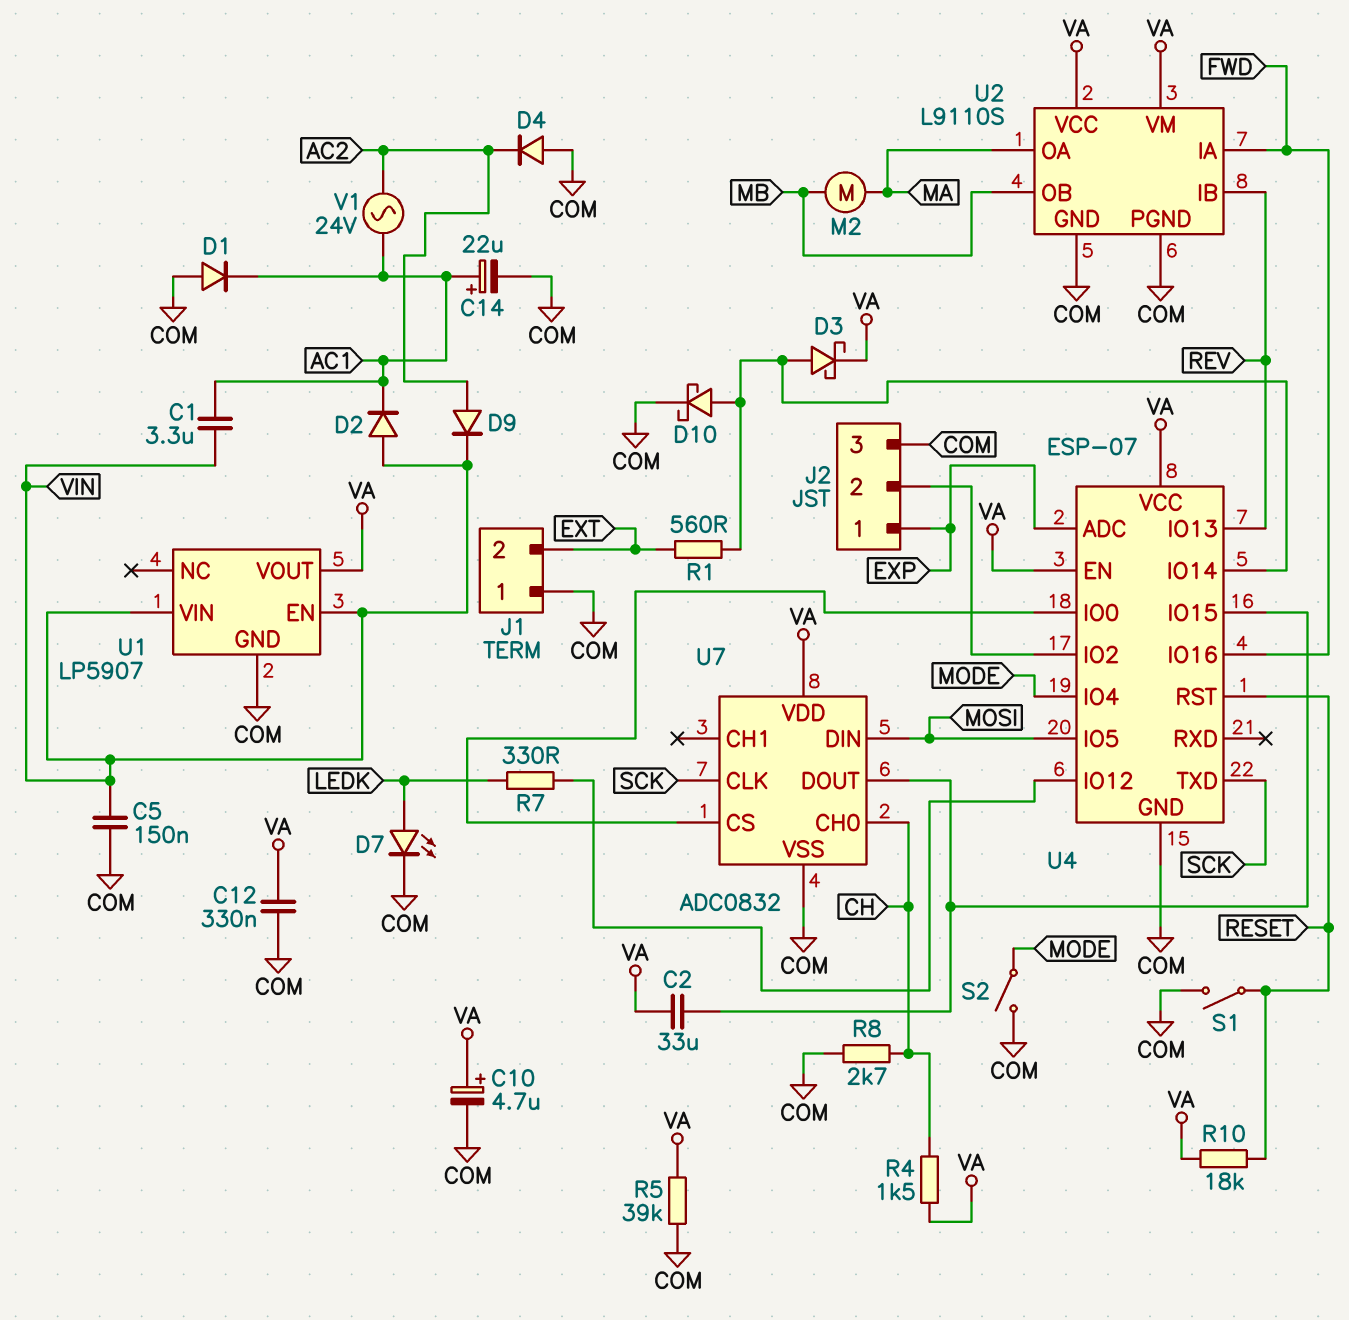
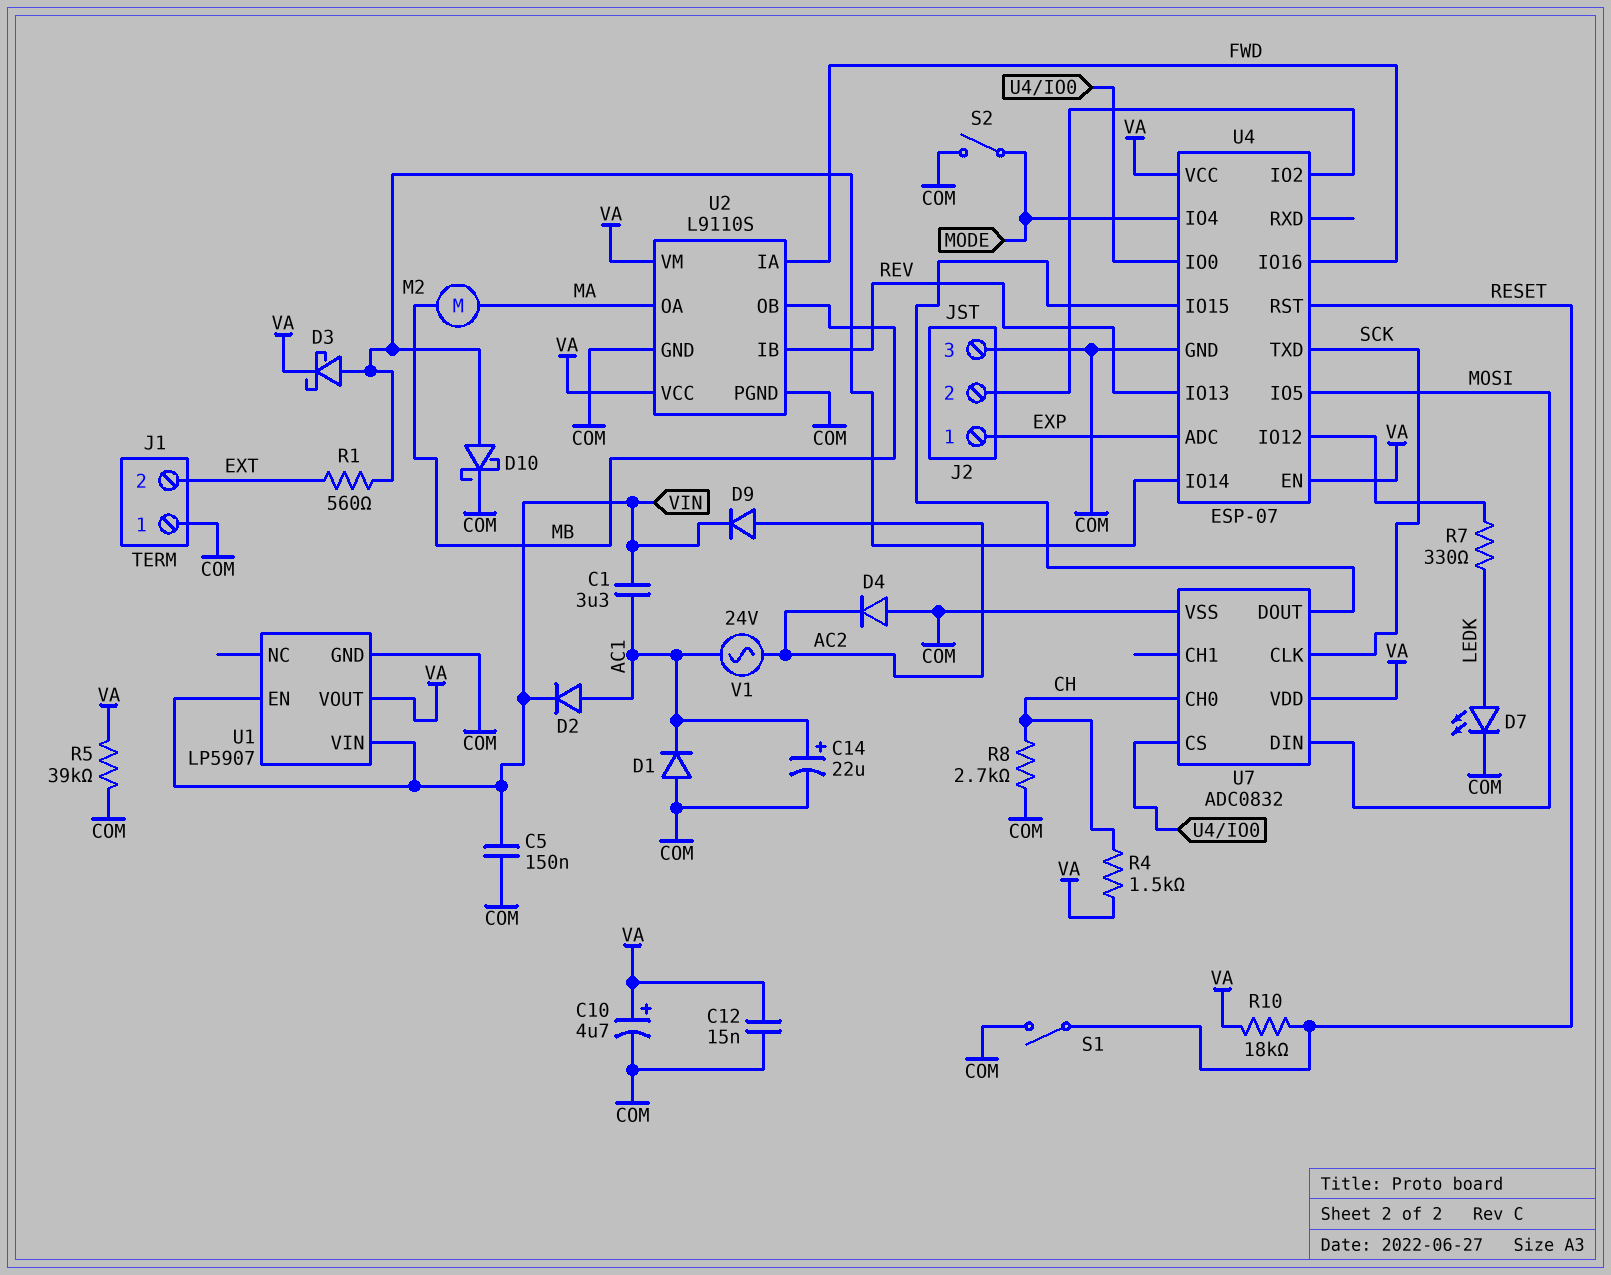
C2: 33uF (U4/IO15, VA) -> none
C12: 330nF (COM, VA) -> 15nF (COM, VA)
D2: diode (A VIN, K AC1) -> diode (A AC1, K VIN)

